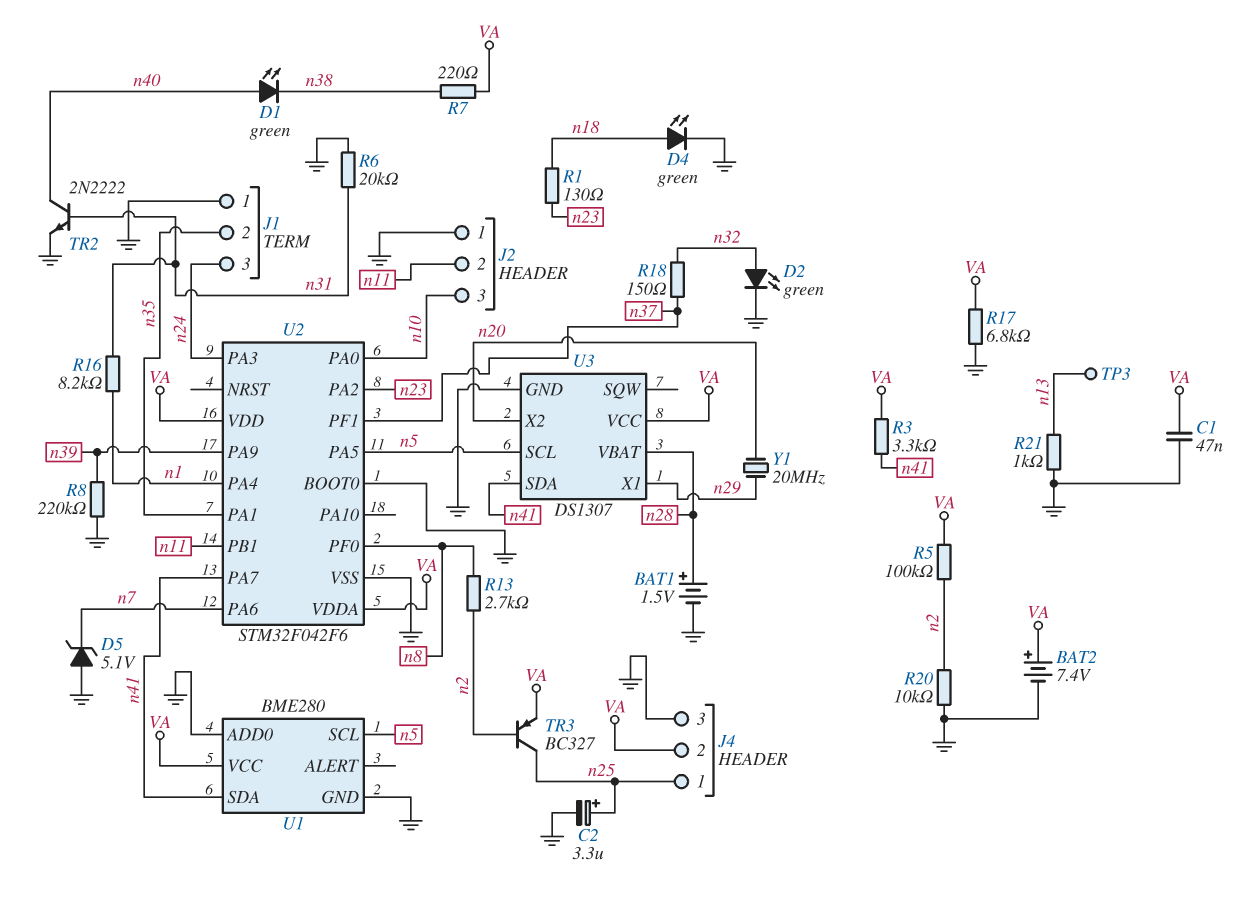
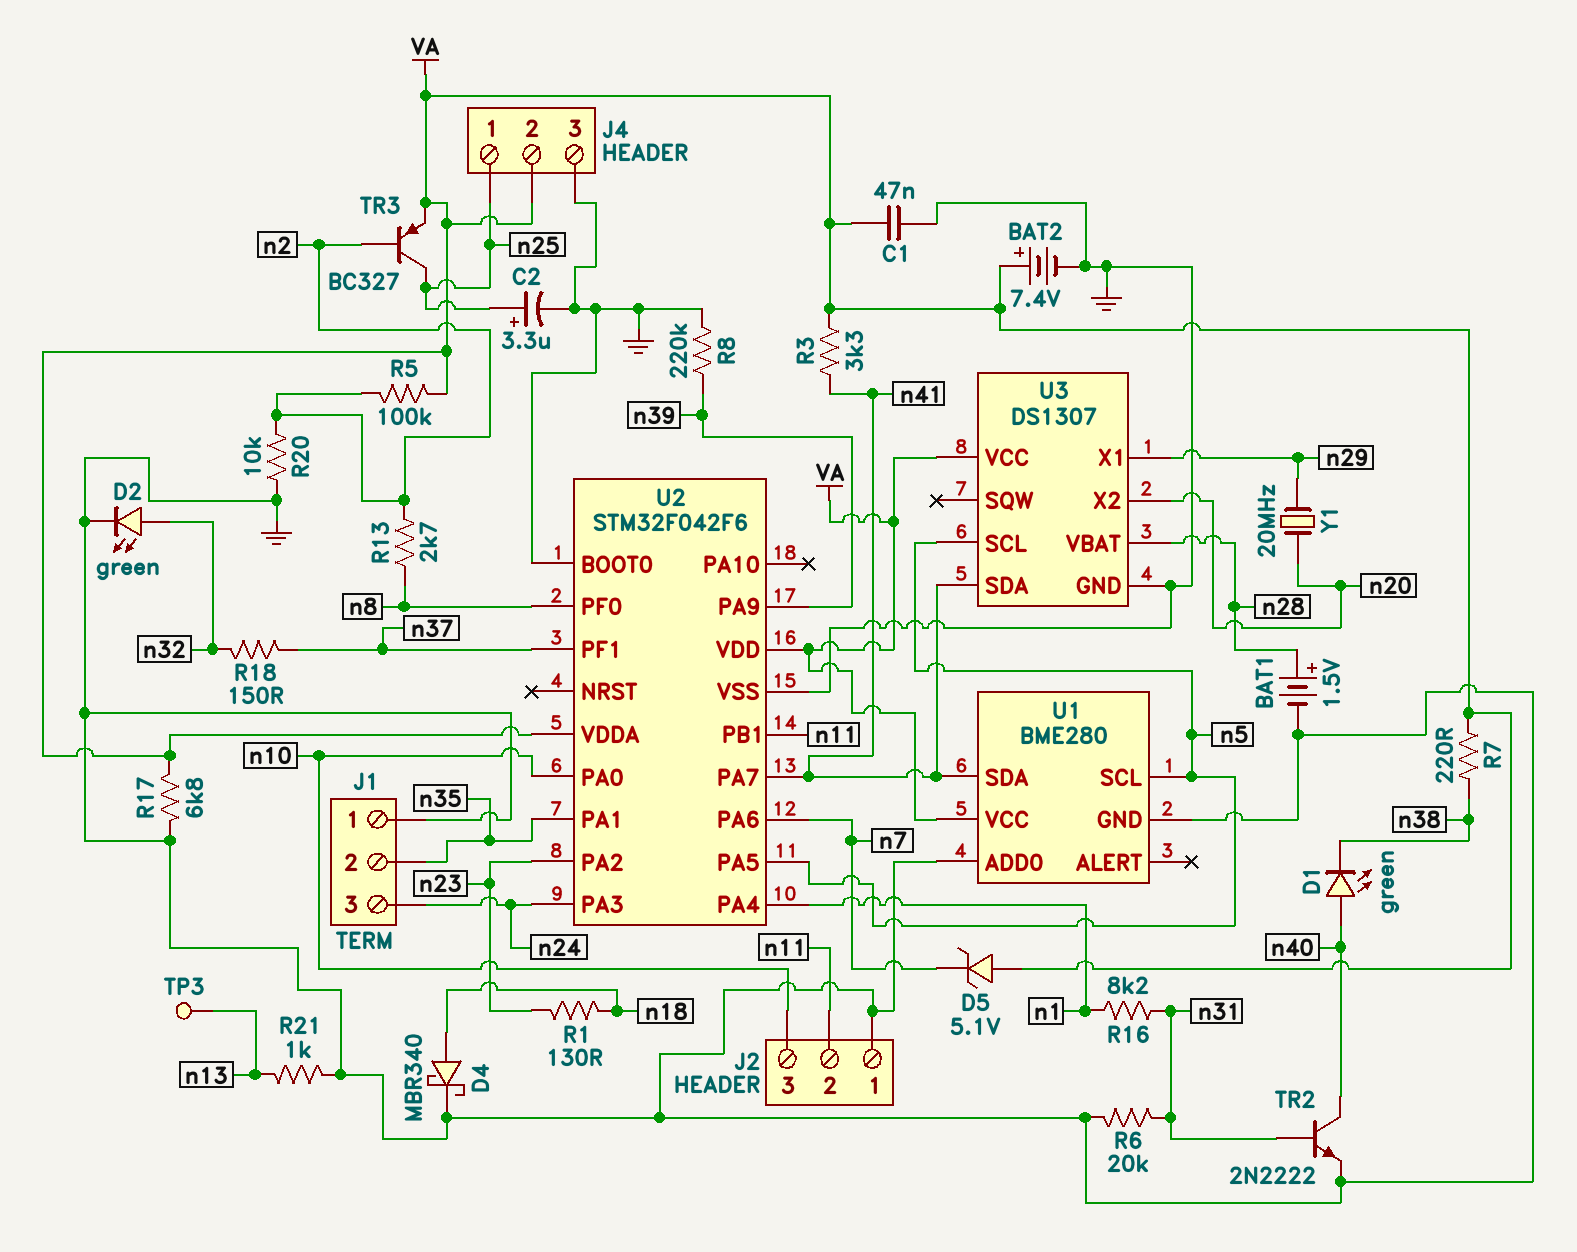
D4: LED green (A n18, K GND) -> schottky MBR340 (A n18, K GND)
D5: zener 5.1V (A GND, K n7) -> zener 5.1V (A VA, K n7)

